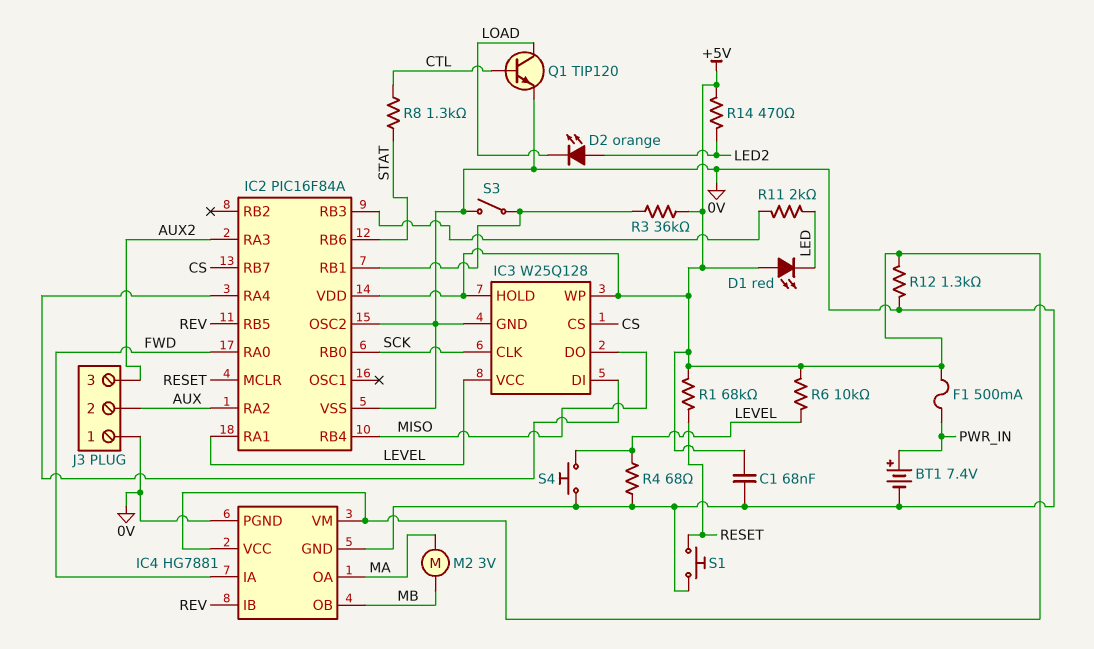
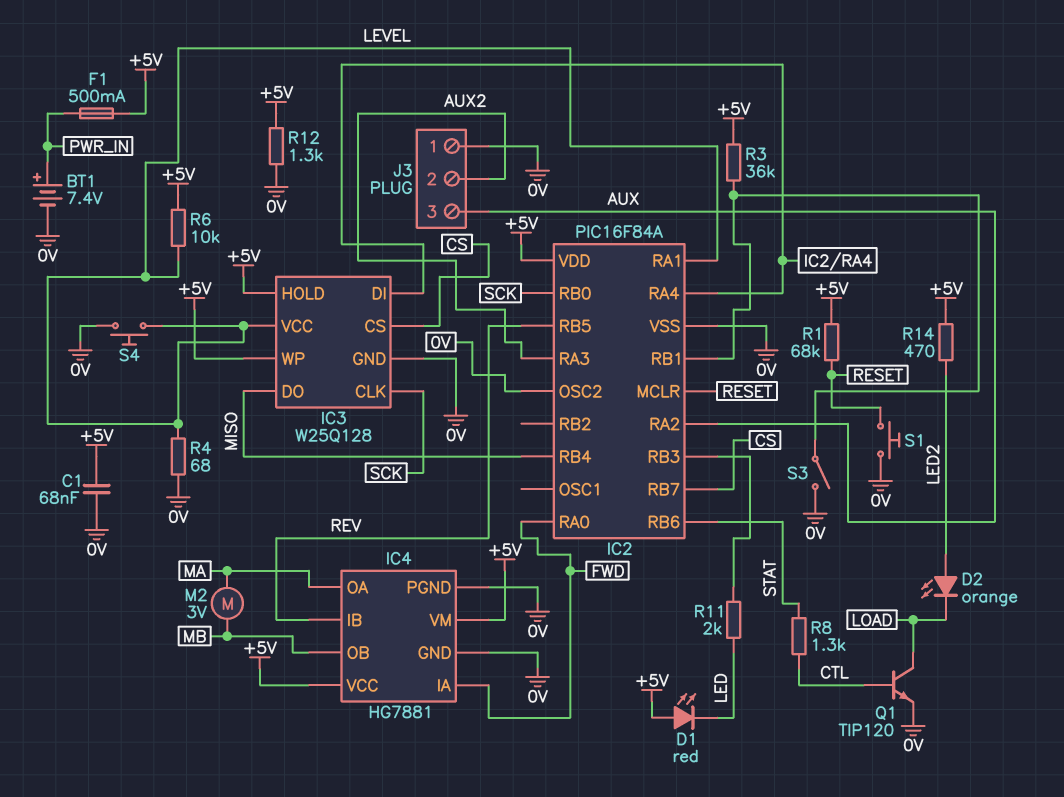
J3 pin 2: AUX -> AUX2
J3 pin 3: AUX2 -> AUX

